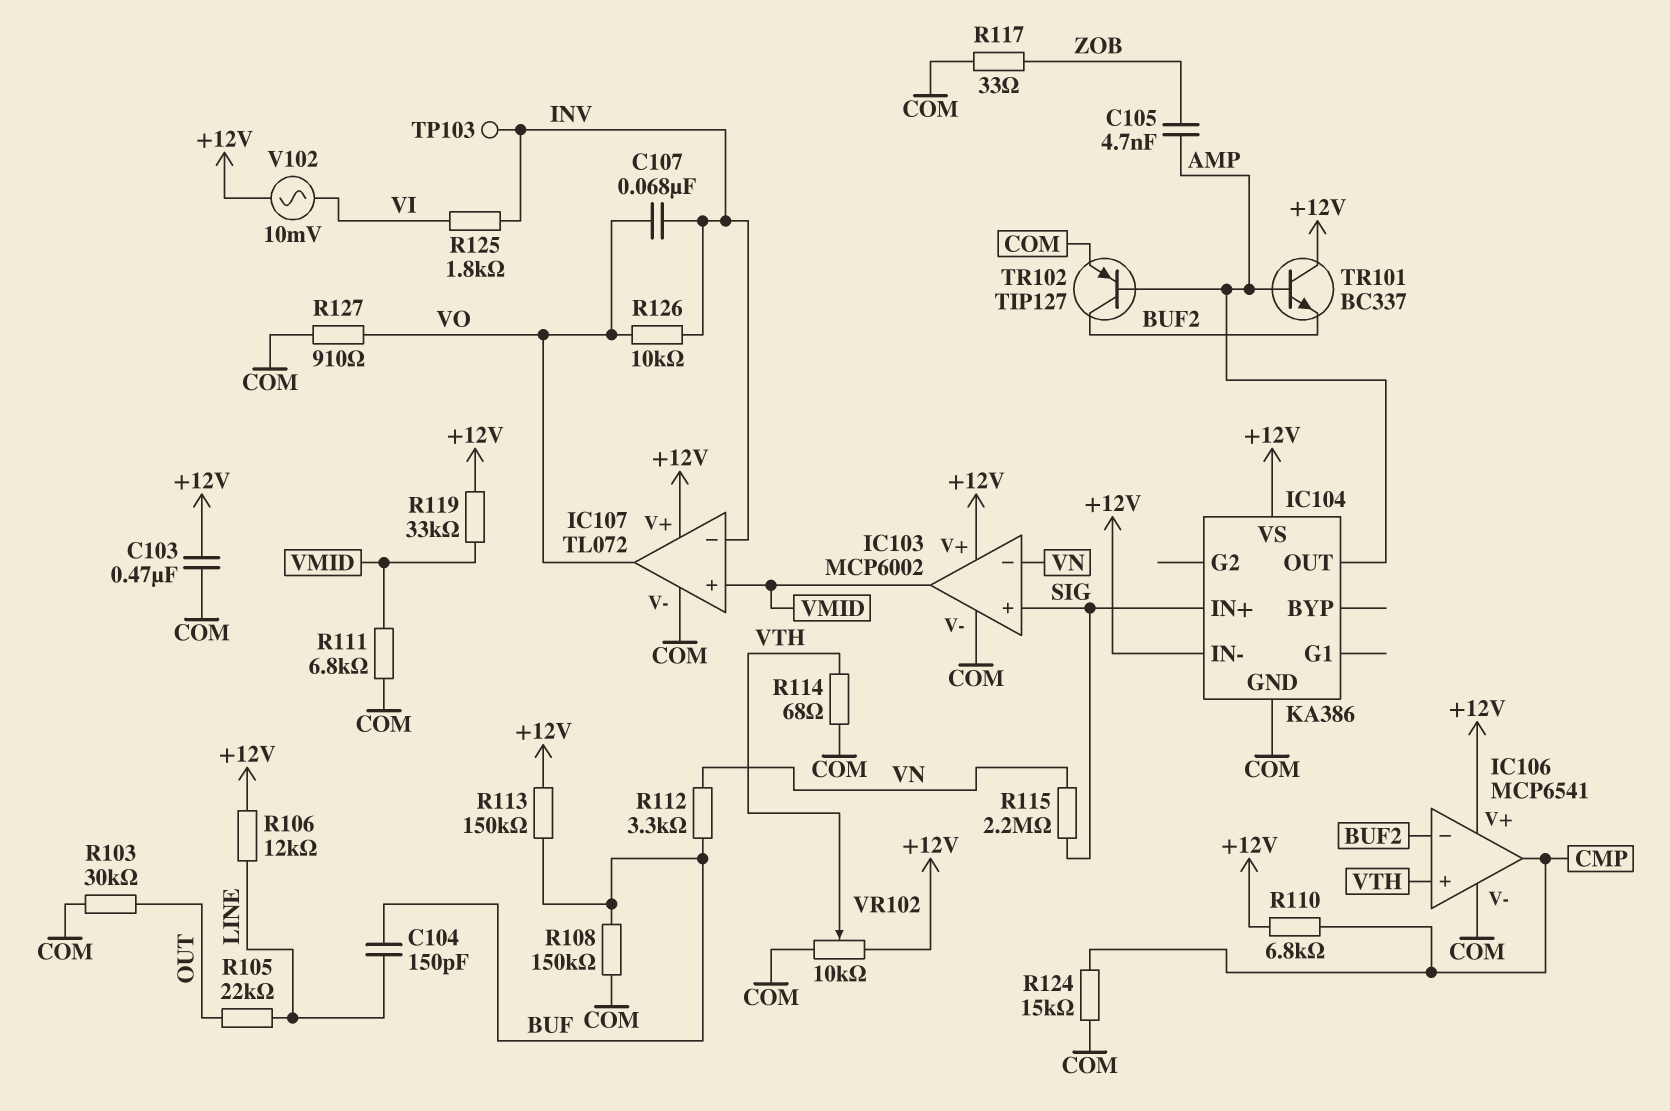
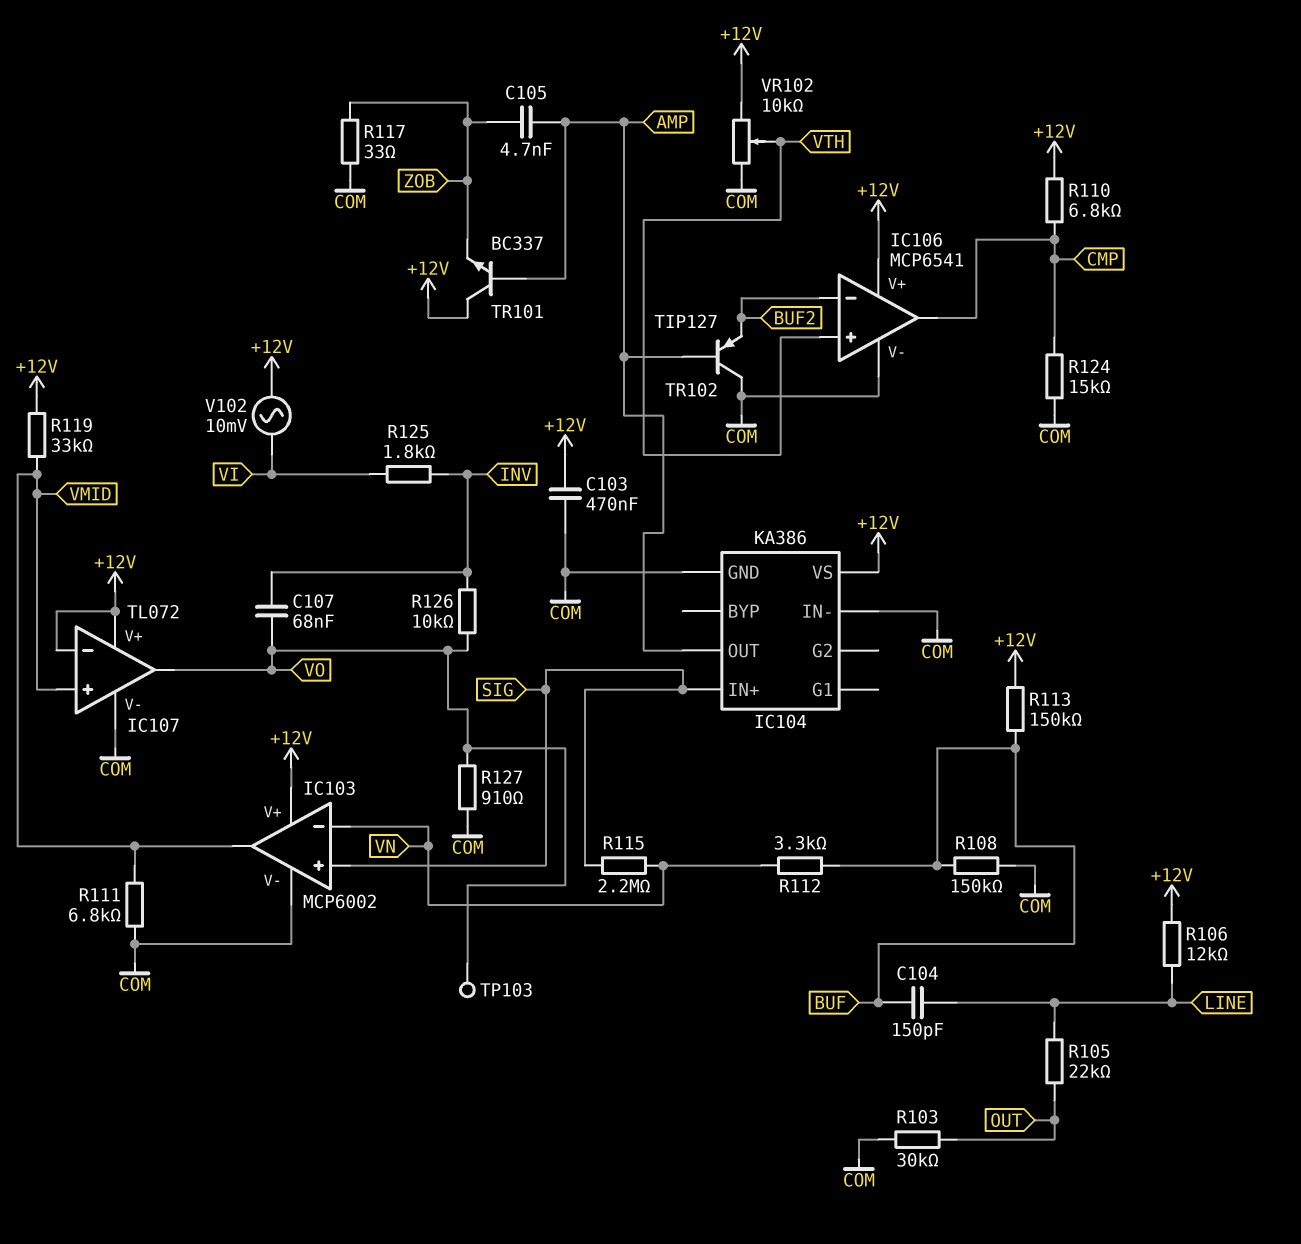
IC104 pin IN-: +12V -> COM
IC107 pin in-: INV -> +12V
R114: 68 (COM, VTH) -> none
TP103: test point (INV) -> test point (VO)
TR101: NPN BC337 (B AMP, C +12V, E BUF2) -> NPN BC337 (B AMP, C +12V, E ZOB)
TR102: PNP TIP127 (B AMP, C BUF2, E COM) -> PNP TIP127 (B AMP, C COM, E BUF2)

